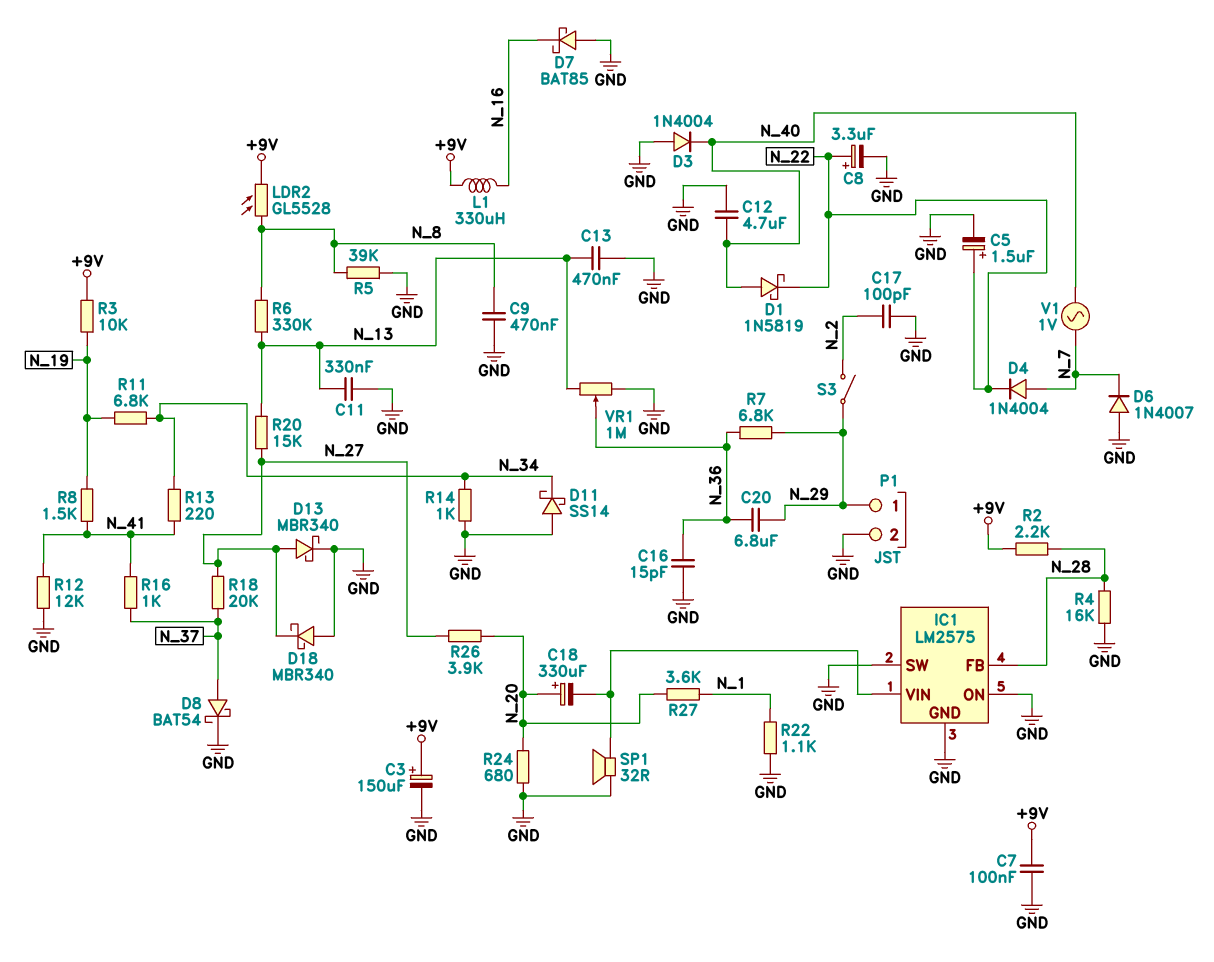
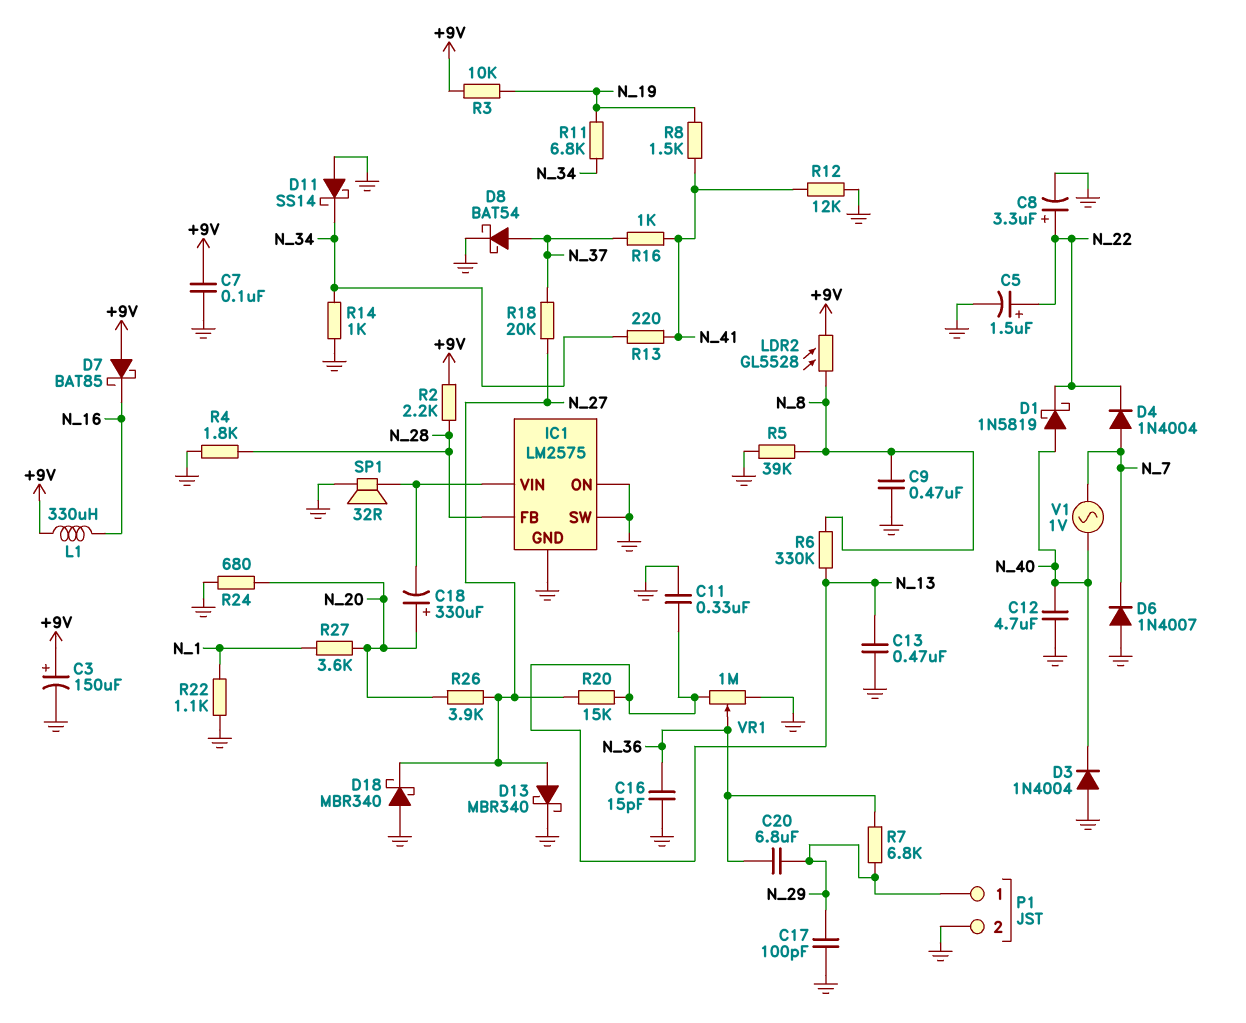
C17: 100pF (GND, N_2) -> 100pF (GND, N_29)
D7: schottky BAT85 (A GND, K N_16) -> schottky BAT85 (A +9V, K N_16)
R4: 16k (GND, N_28) -> 1.8k (GND, N_28)
S3: switch (N_2, N_29) -> none

